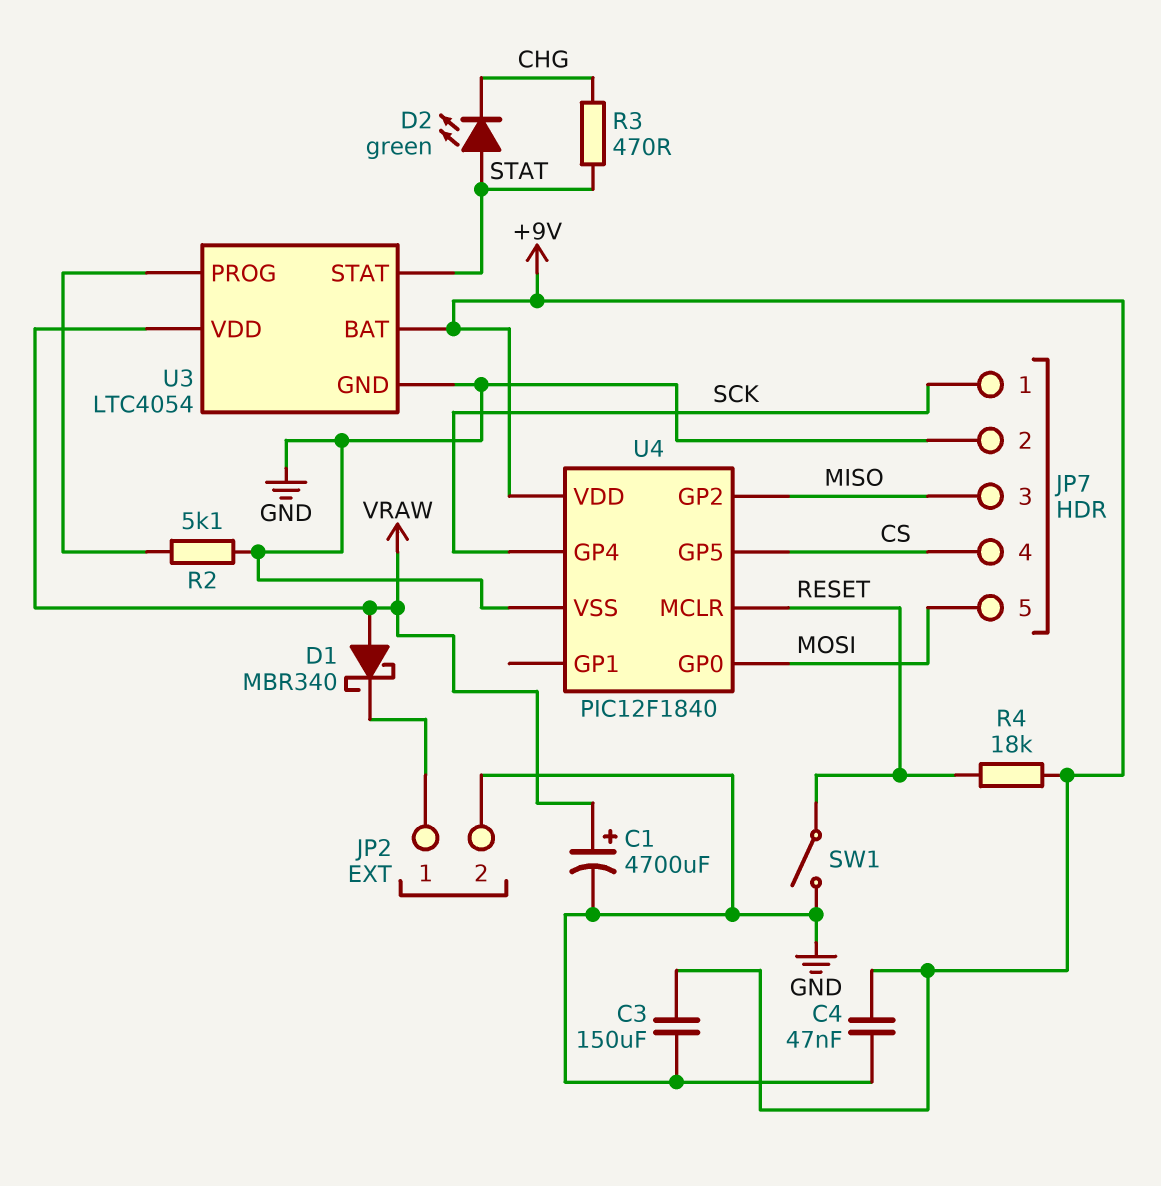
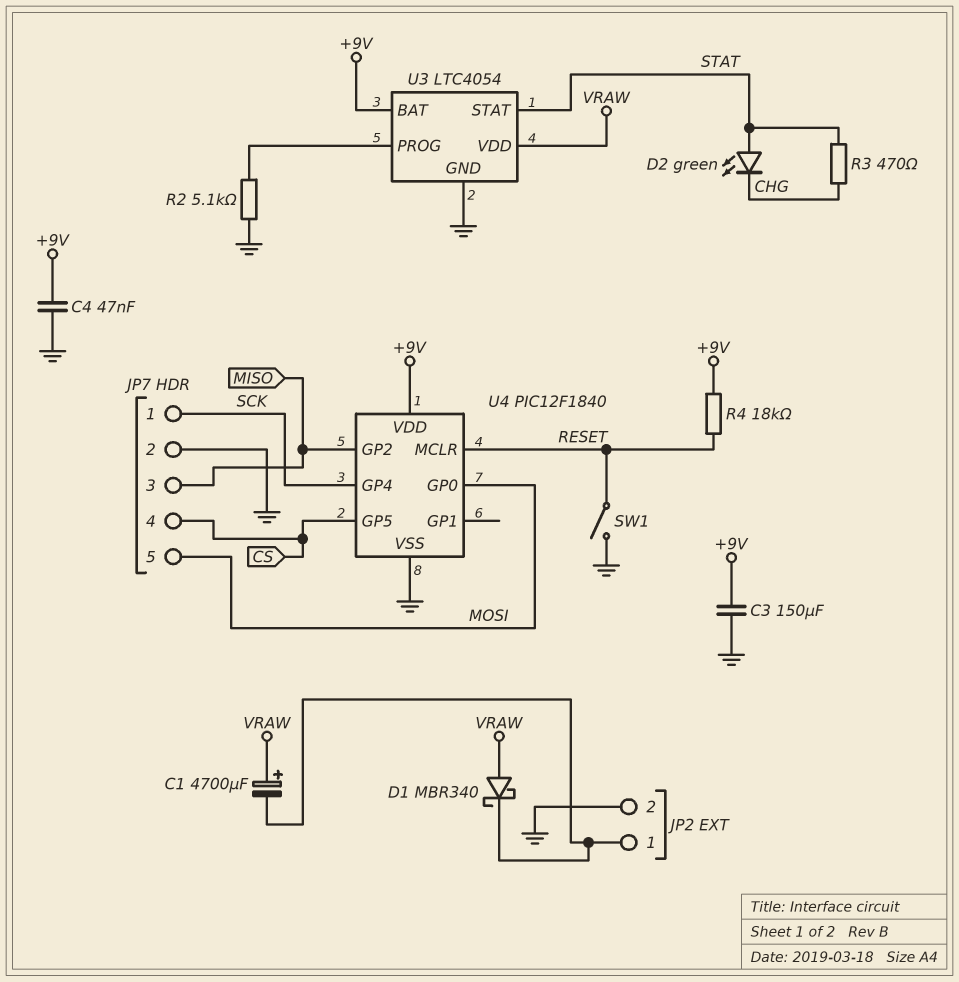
C1: 4700uF (plus VRAW, minus GND) -> 4700uF (plus VRAW, minus JP2/1)

